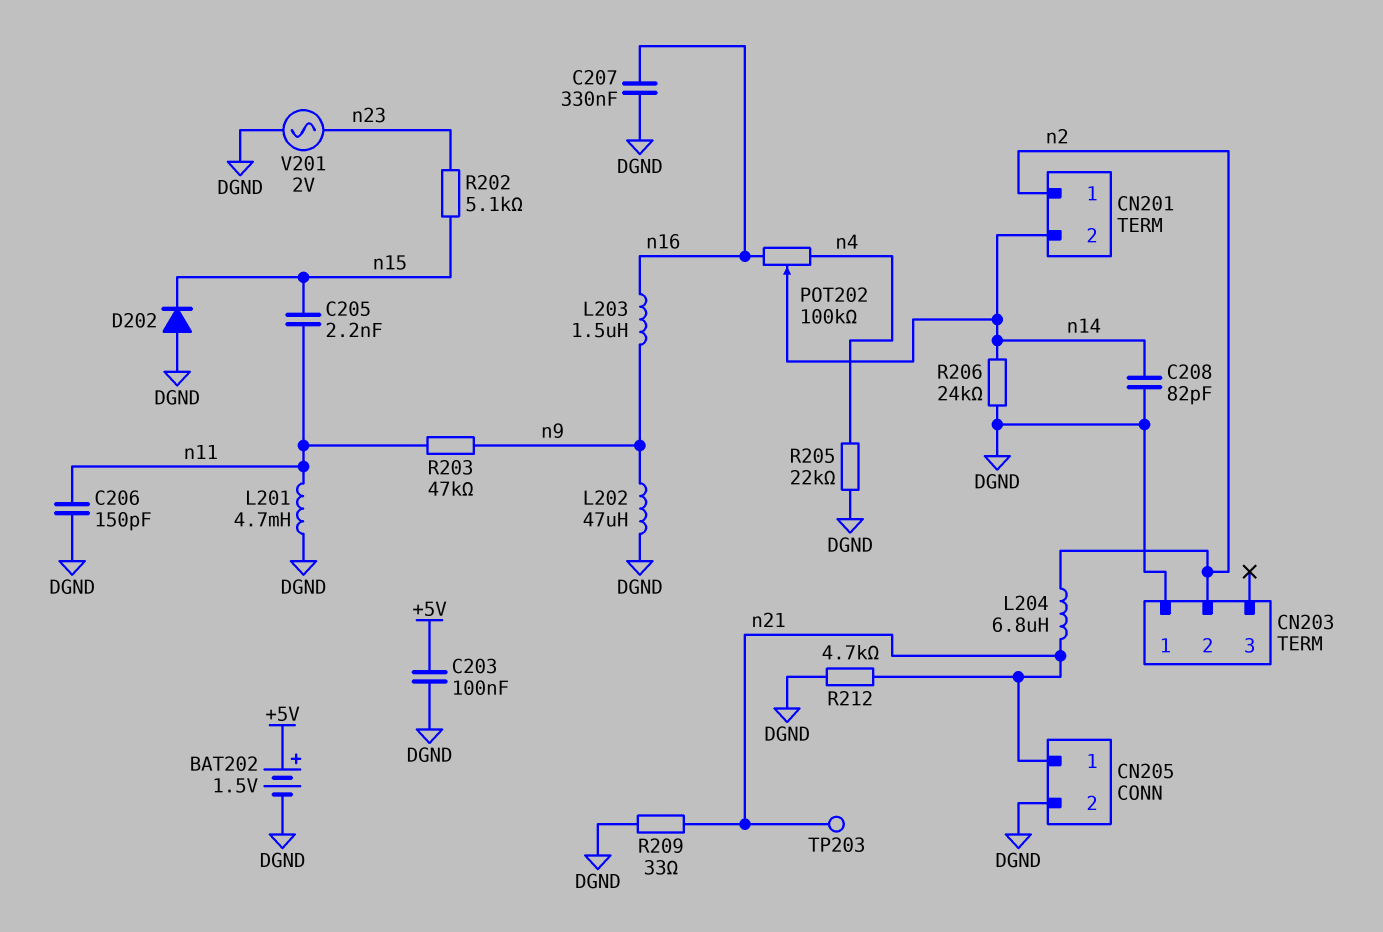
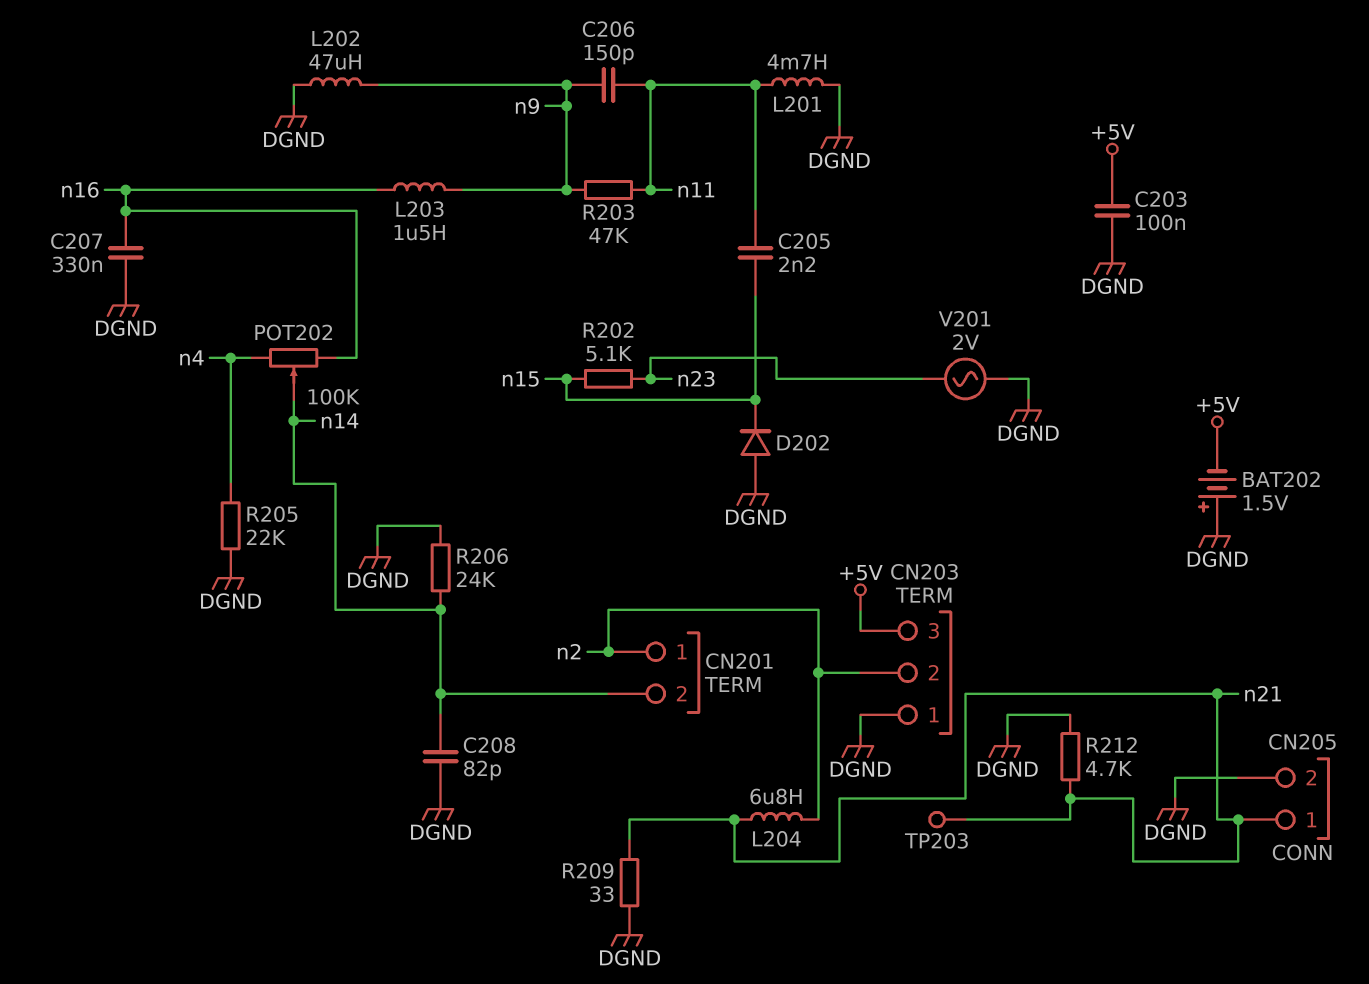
BAT202: 1.5V (plus +5V, minus DGND) -> 1.5V (plus DGND, minus +5V)
C206: 150pF (DGND, n11) -> 150pF (n9, n11)
CN203 pin 3: none -> +5V

